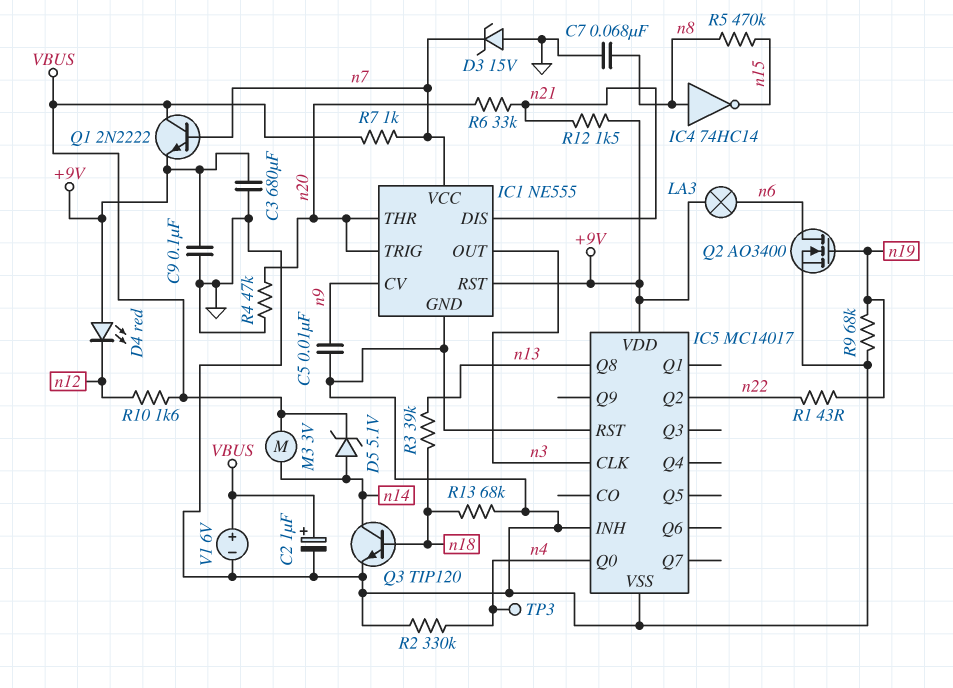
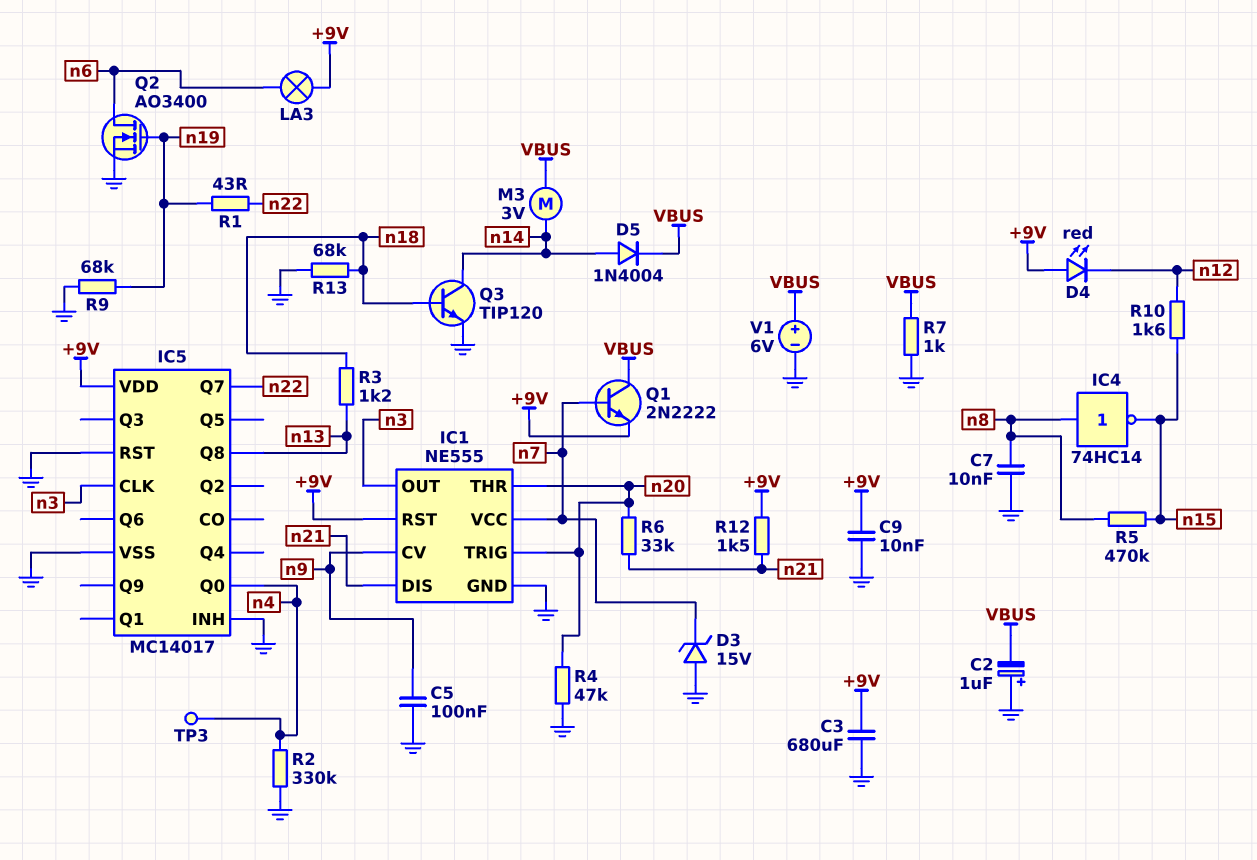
C2: 1uF (plus VBUS, minus GND) -> 1uF (plus GND, minus VBUS)
C5: 10nF (GND, n9) -> 100nF (GND, n9)
C7: 68nF (GND, n8) -> 10nF (GND, n8)
C9: 100nF (+9V, GND) -> 10nF (+9V, GND)
D5: zener 5.1V (A n14, K VBUS) -> diode 1N4004 (A n14, K VBUS)
IC5 pin Q2: n22 -> none
IC5 pin Q7: none -> n22
R3: 39k (n13, n18) -> 1.2k (n13, n18)
R7: 1k (VBUS, n7) -> 1k (GND, VBUS)
R10: 1.6k (VBUS, n12) -> 1.6k (n12, n15)

